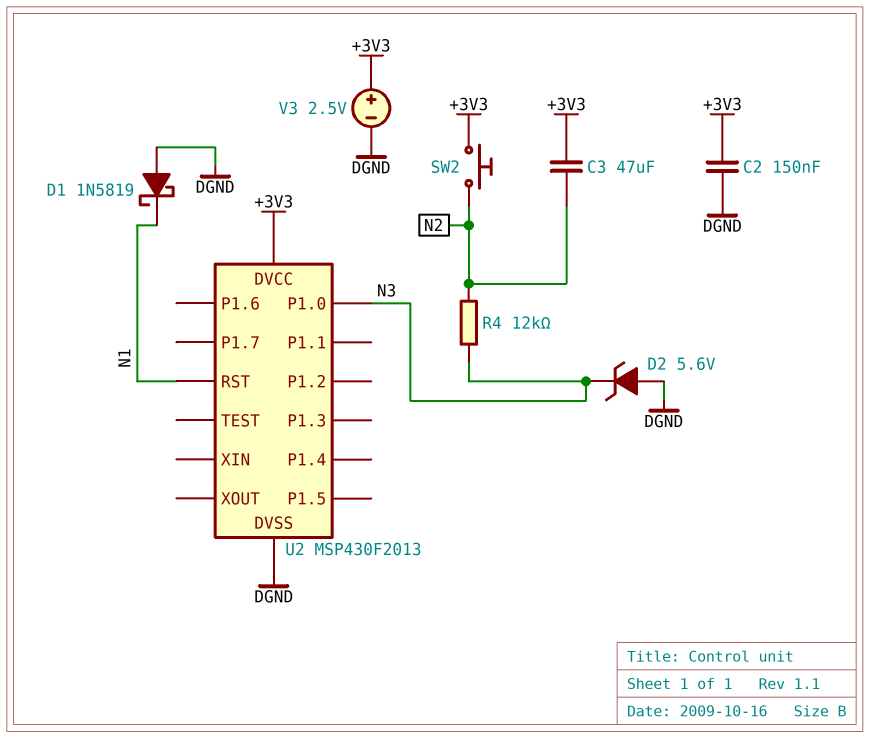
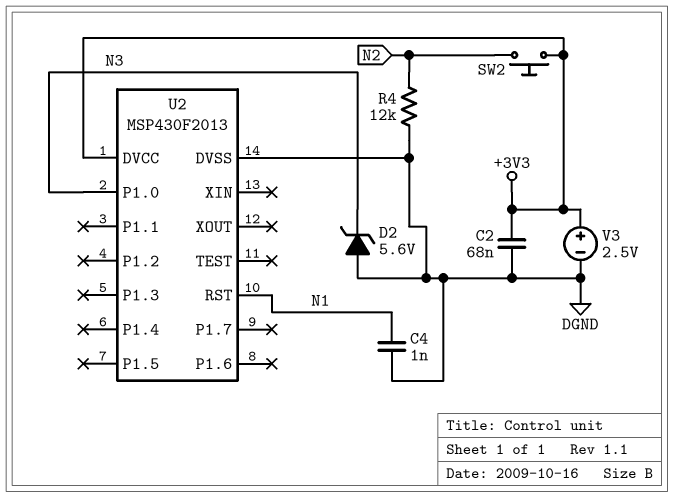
C2: 150nF (+3V3, DGND) -> 68nF (+3V3, DGND)
C3: 47uF (+3V3, N2) -> none
C4: none -> 1nF (DGND, N1)
D1: schottky 1N5819 (A DGND, K N1) -> none
R4: 12k (N2, N3) -> 12k (DGND, N2)

